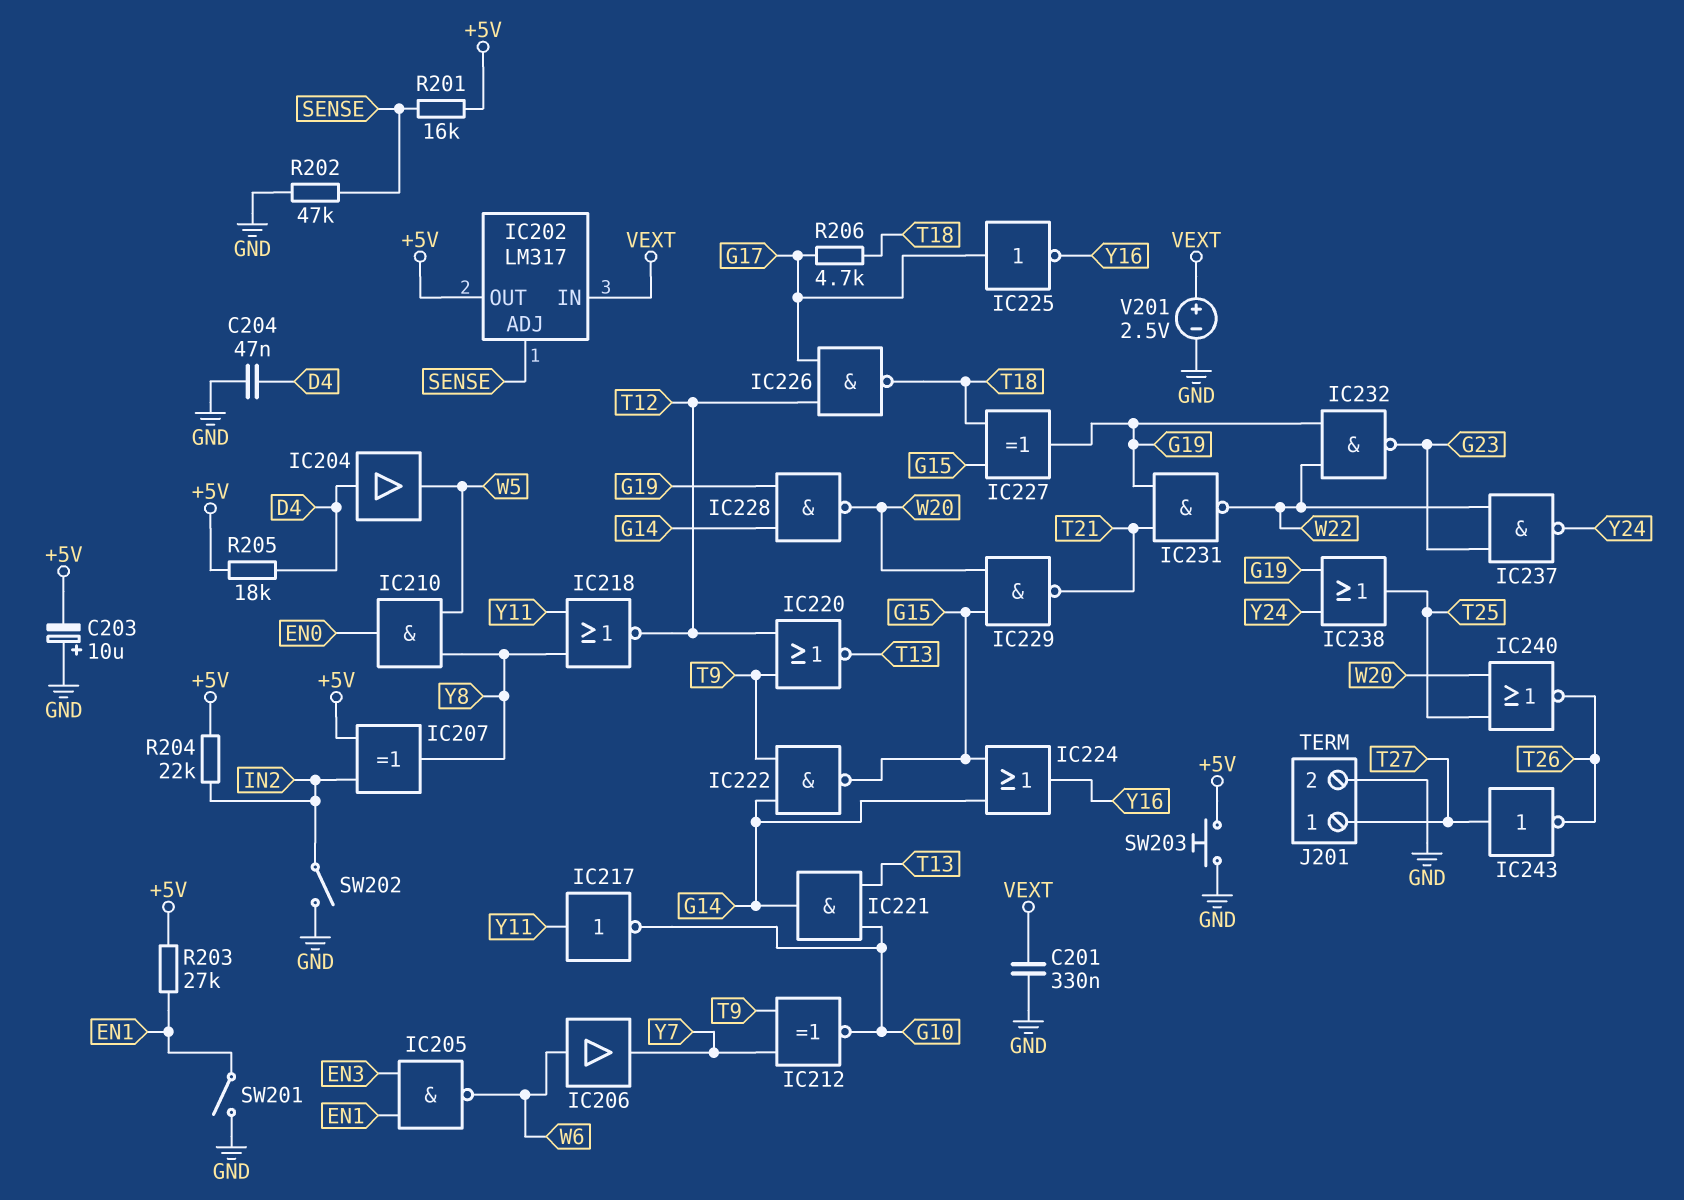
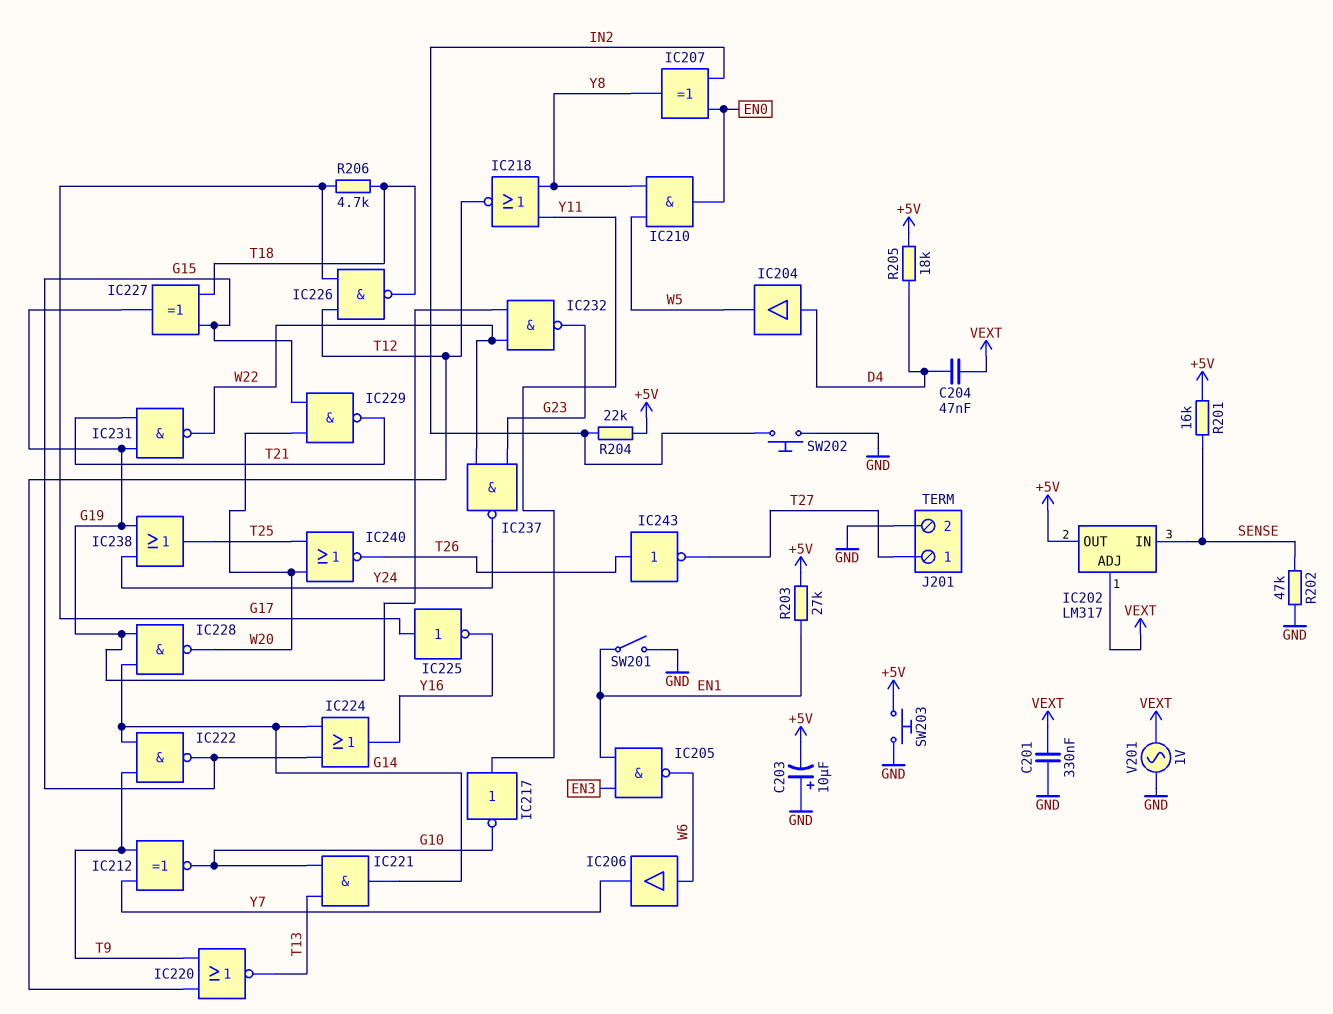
C204: 47nF (D4, GND) -> 47nF (D4, VEXT)
IC202 pin ADJ: SENSE -> VEXT
IC202 pin IN: VEXT -> SENSE
IC207: XOR (in +5V, in IN2, out Y8) -> XOR (in EN0, in IN2, out Y8)
IC243: NOT (in T27, out T26) -> NOT (in T26, out T27)
SW202: switch (GND, IN2) -> button (GND, IN2)
V201: 2.5V (plus VEXT, minus GND) -> AC 1V (GND, VEXT)

